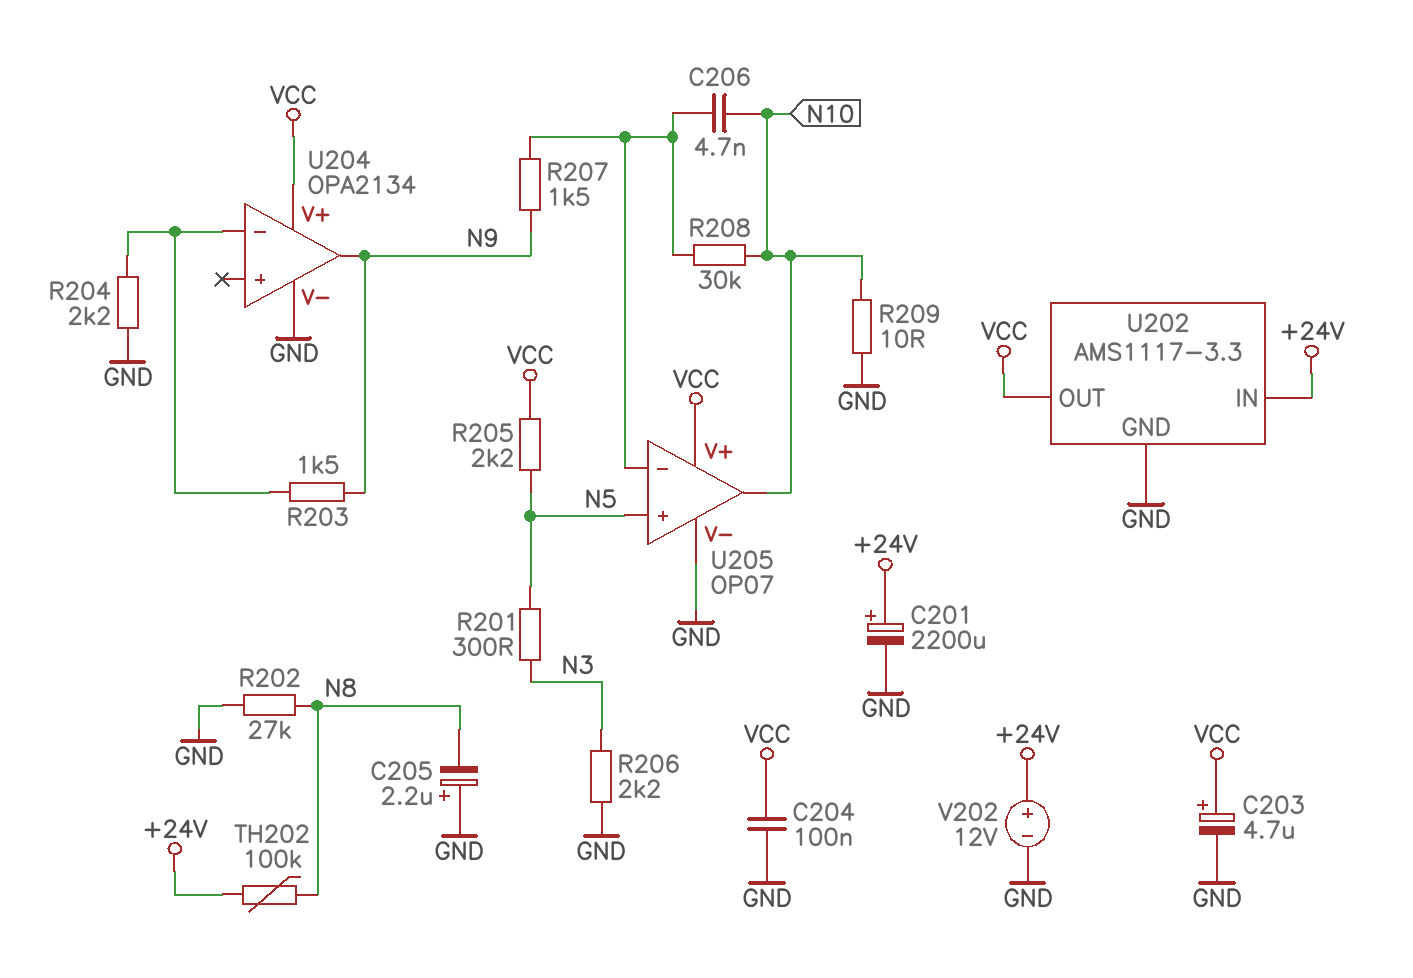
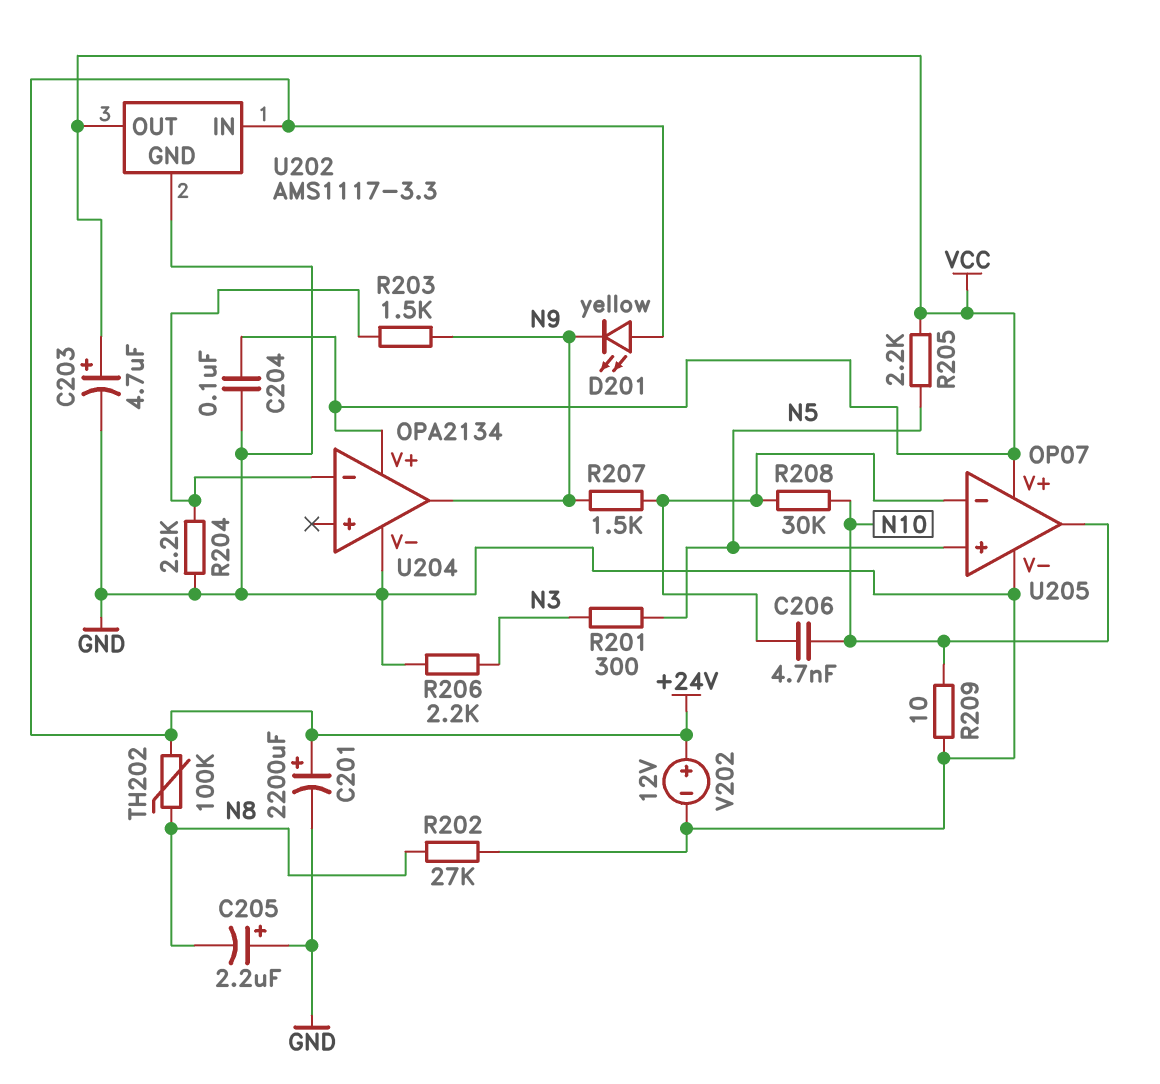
D201: none -> LED yellow (A +24V, K N9)

